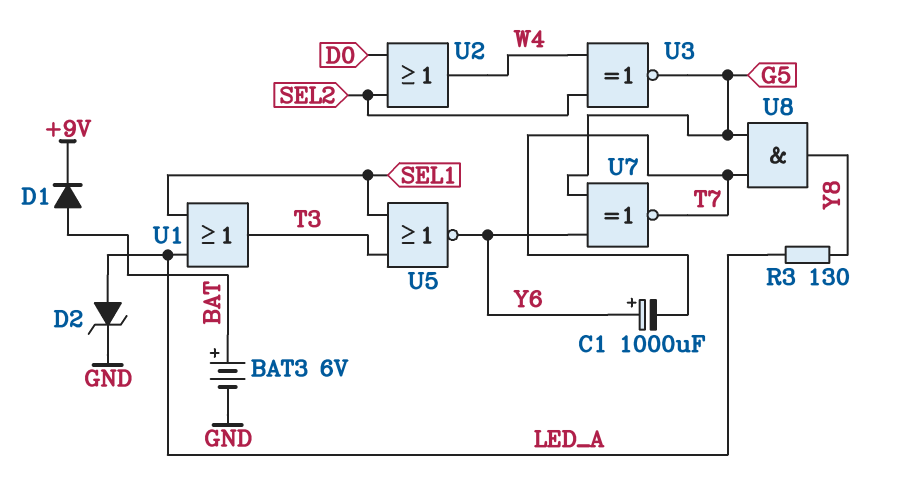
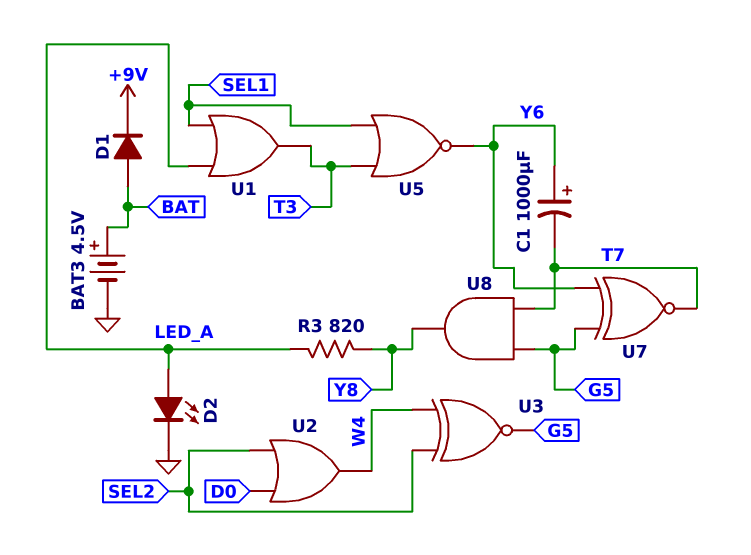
BAT3: 6V (plus BAT, minus GND) -> 4.5V (plus BAT, minus GND)
D2: zener (A LED_A, K GND) -> LED (A LED_A, K GND)
R3: 130 (LED_A, Y8) -> 820 (LED_A, Y8)

